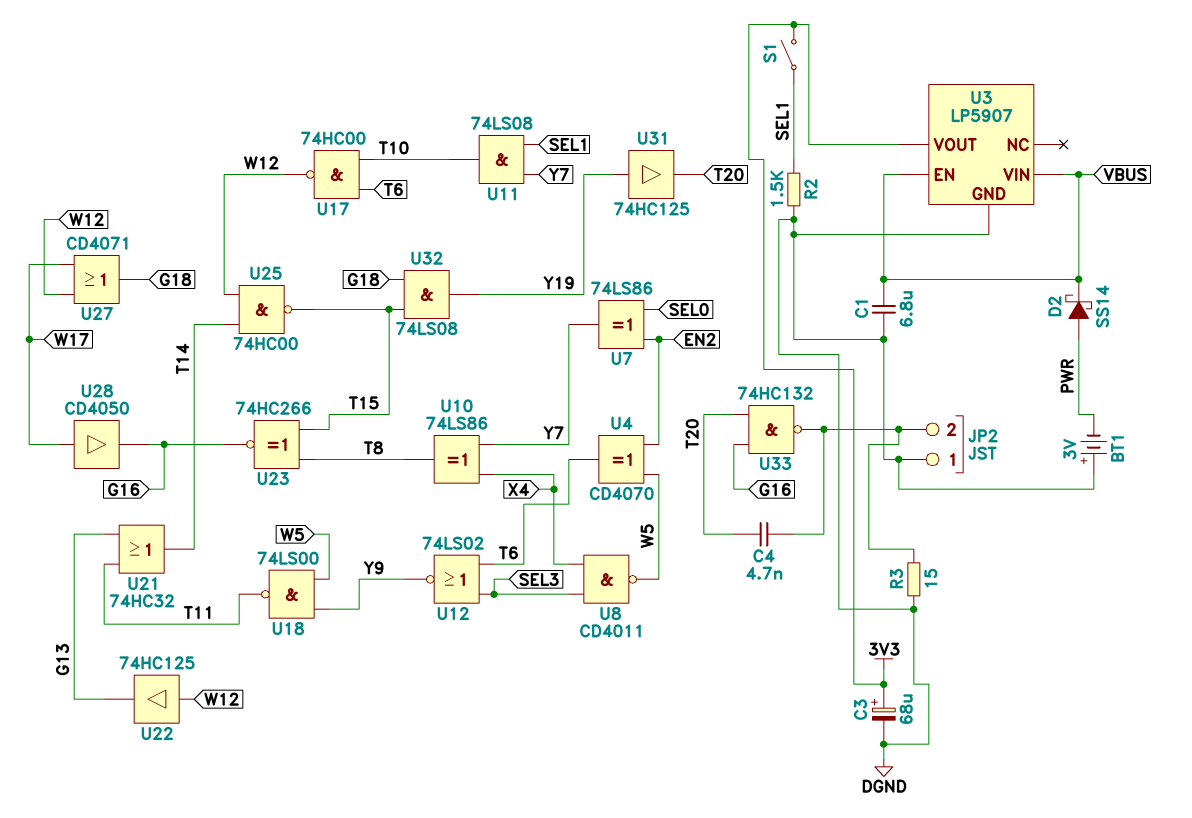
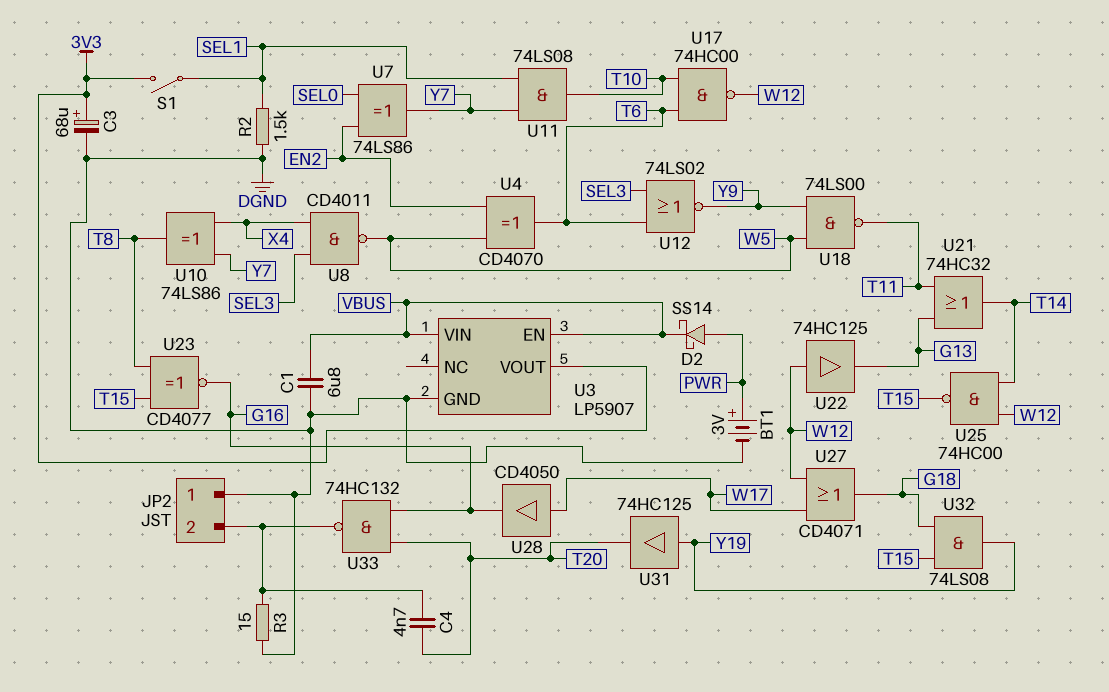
BT1: 3V (plus DGND, minus PWR) -> 3V (plus PWR, minus DGND)
U23: XNOR 74HC266 (in T8, in T15, out G16) -> XNOR CD4077 (in T8, in T15, out G16)

